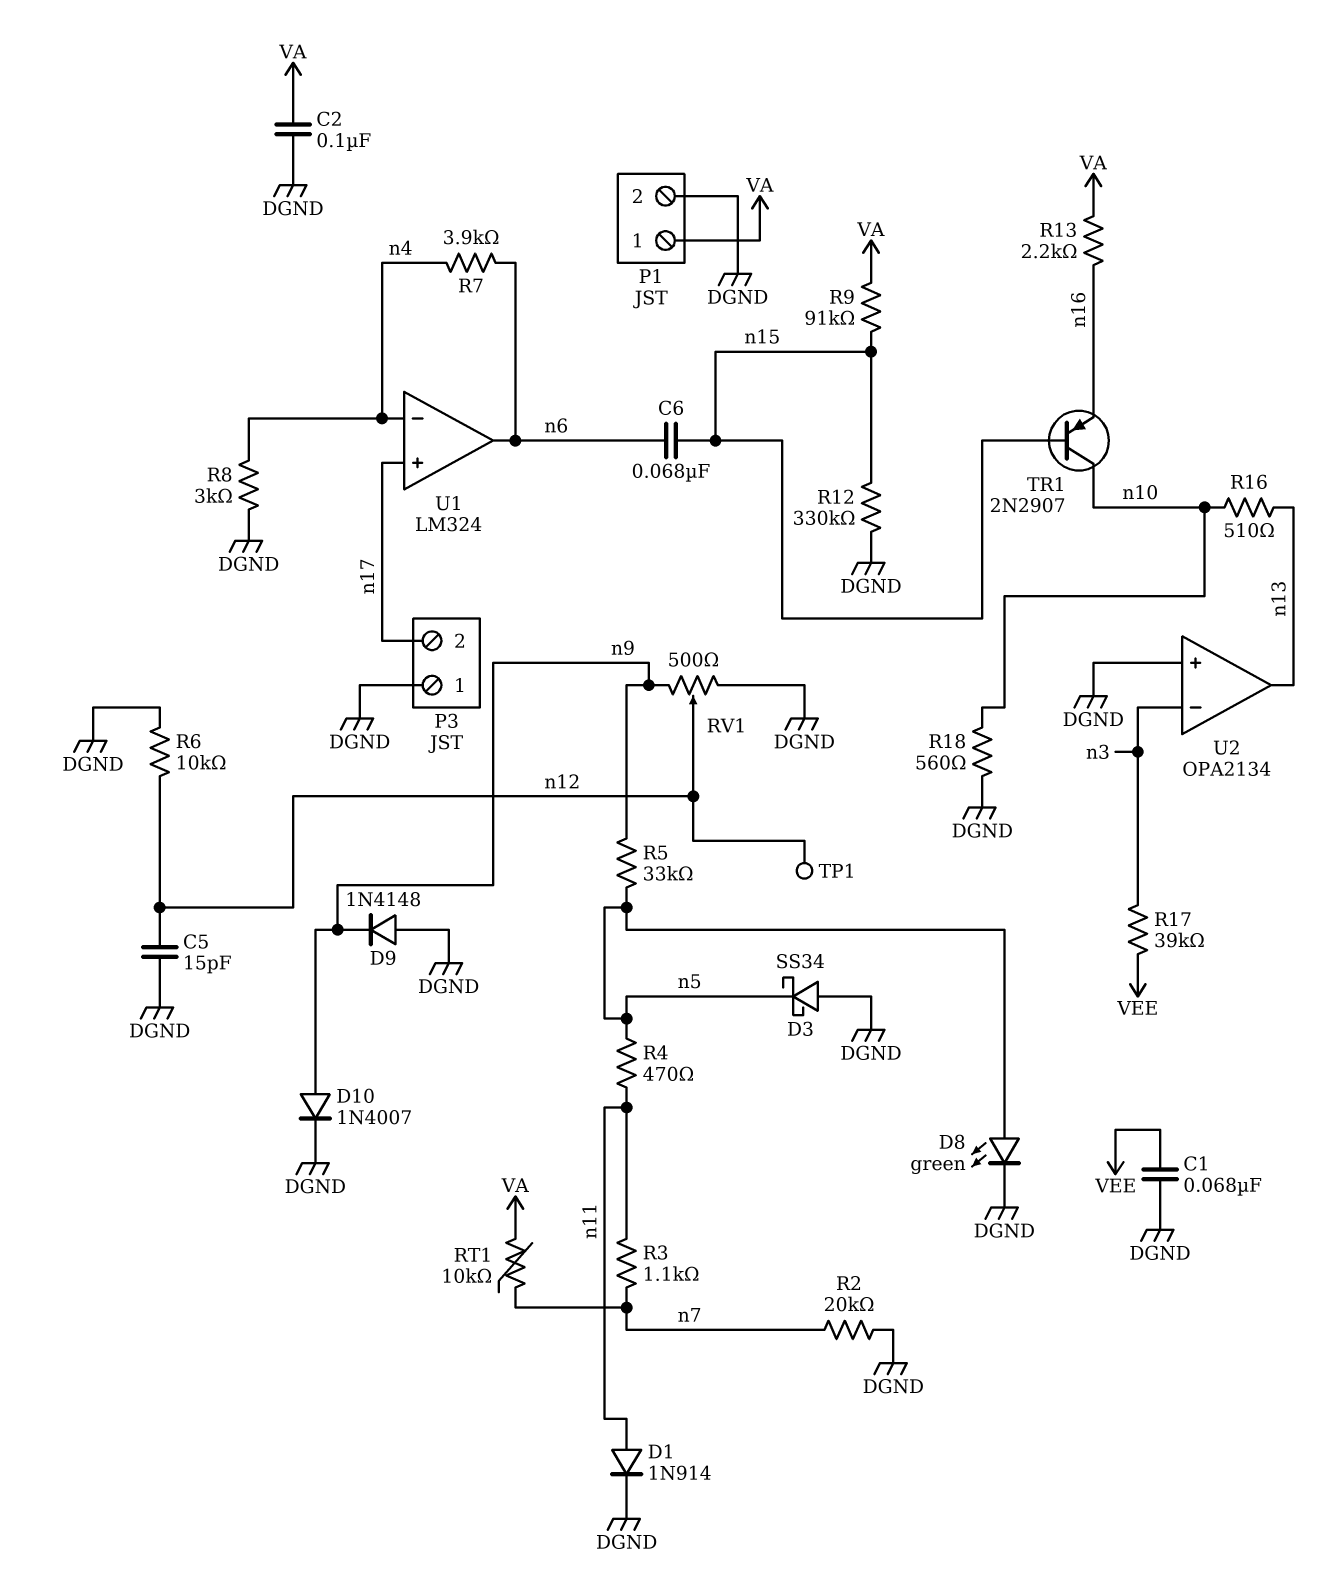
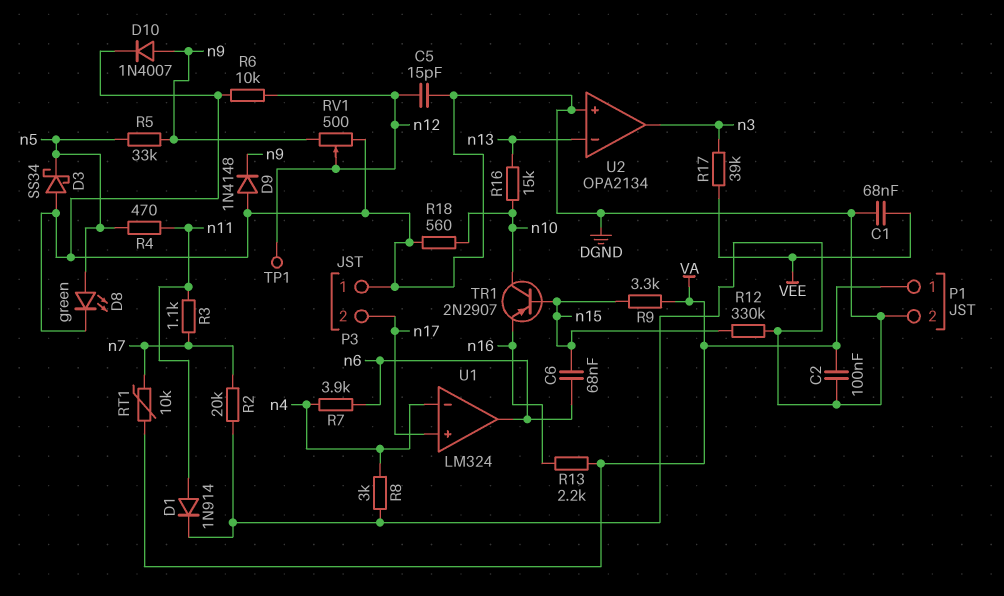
R9: 91k (VA, n15) -> 3.3k (VA, n15)
R16: 510 (n10, n13) -> 15k (n10, n13)
U2 pin in-: n3 -> n13
U2 pin out: n13 -> n3

